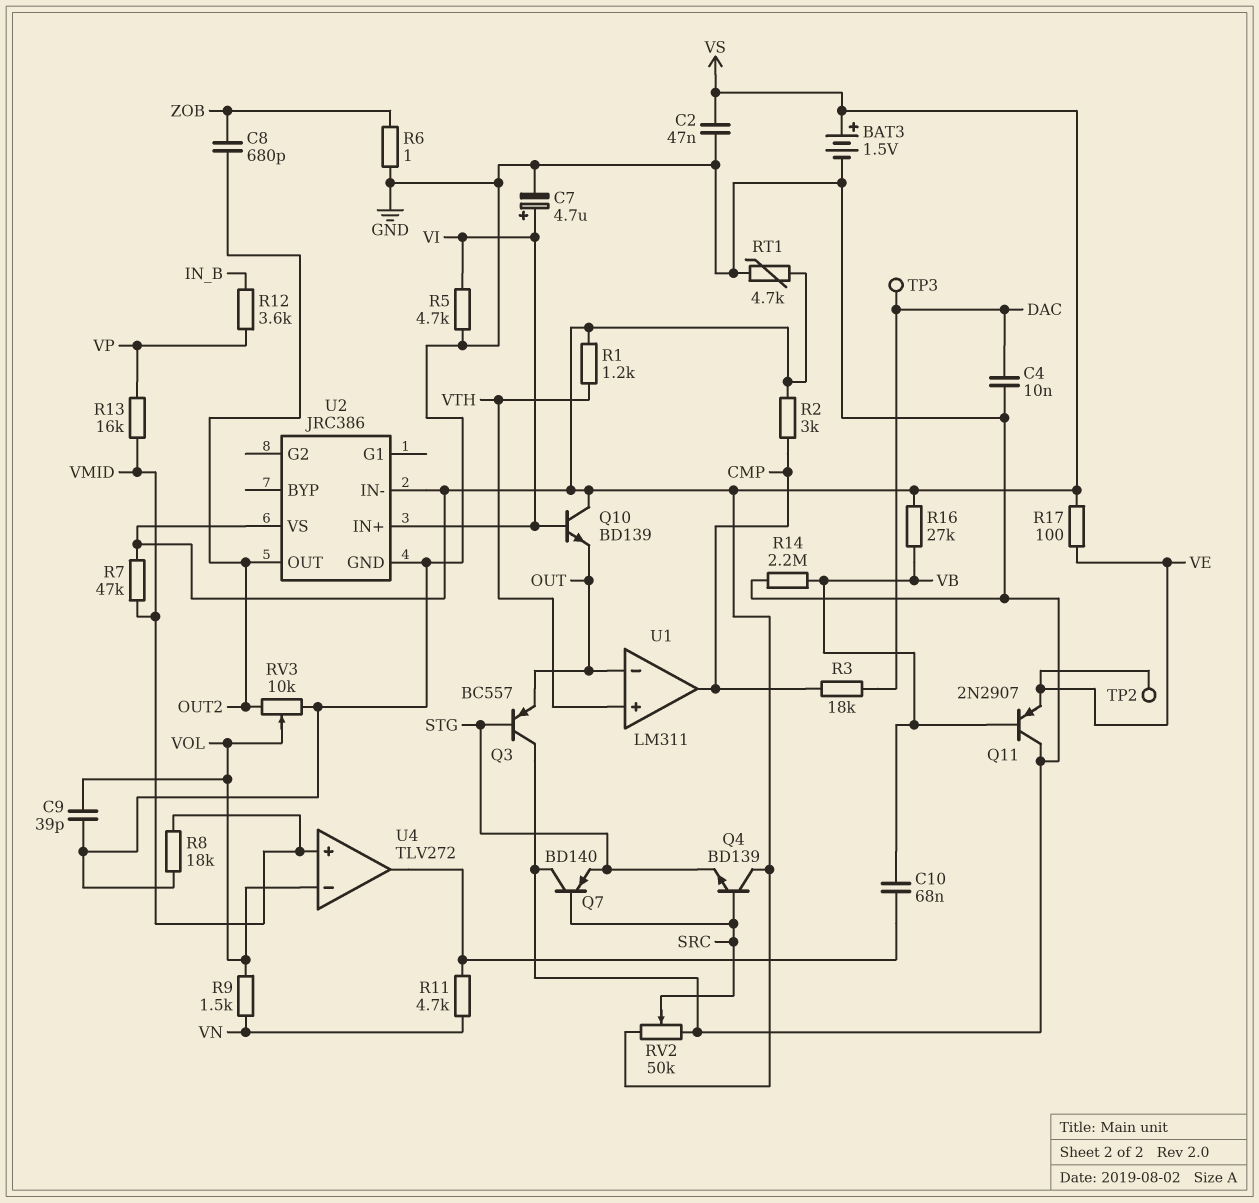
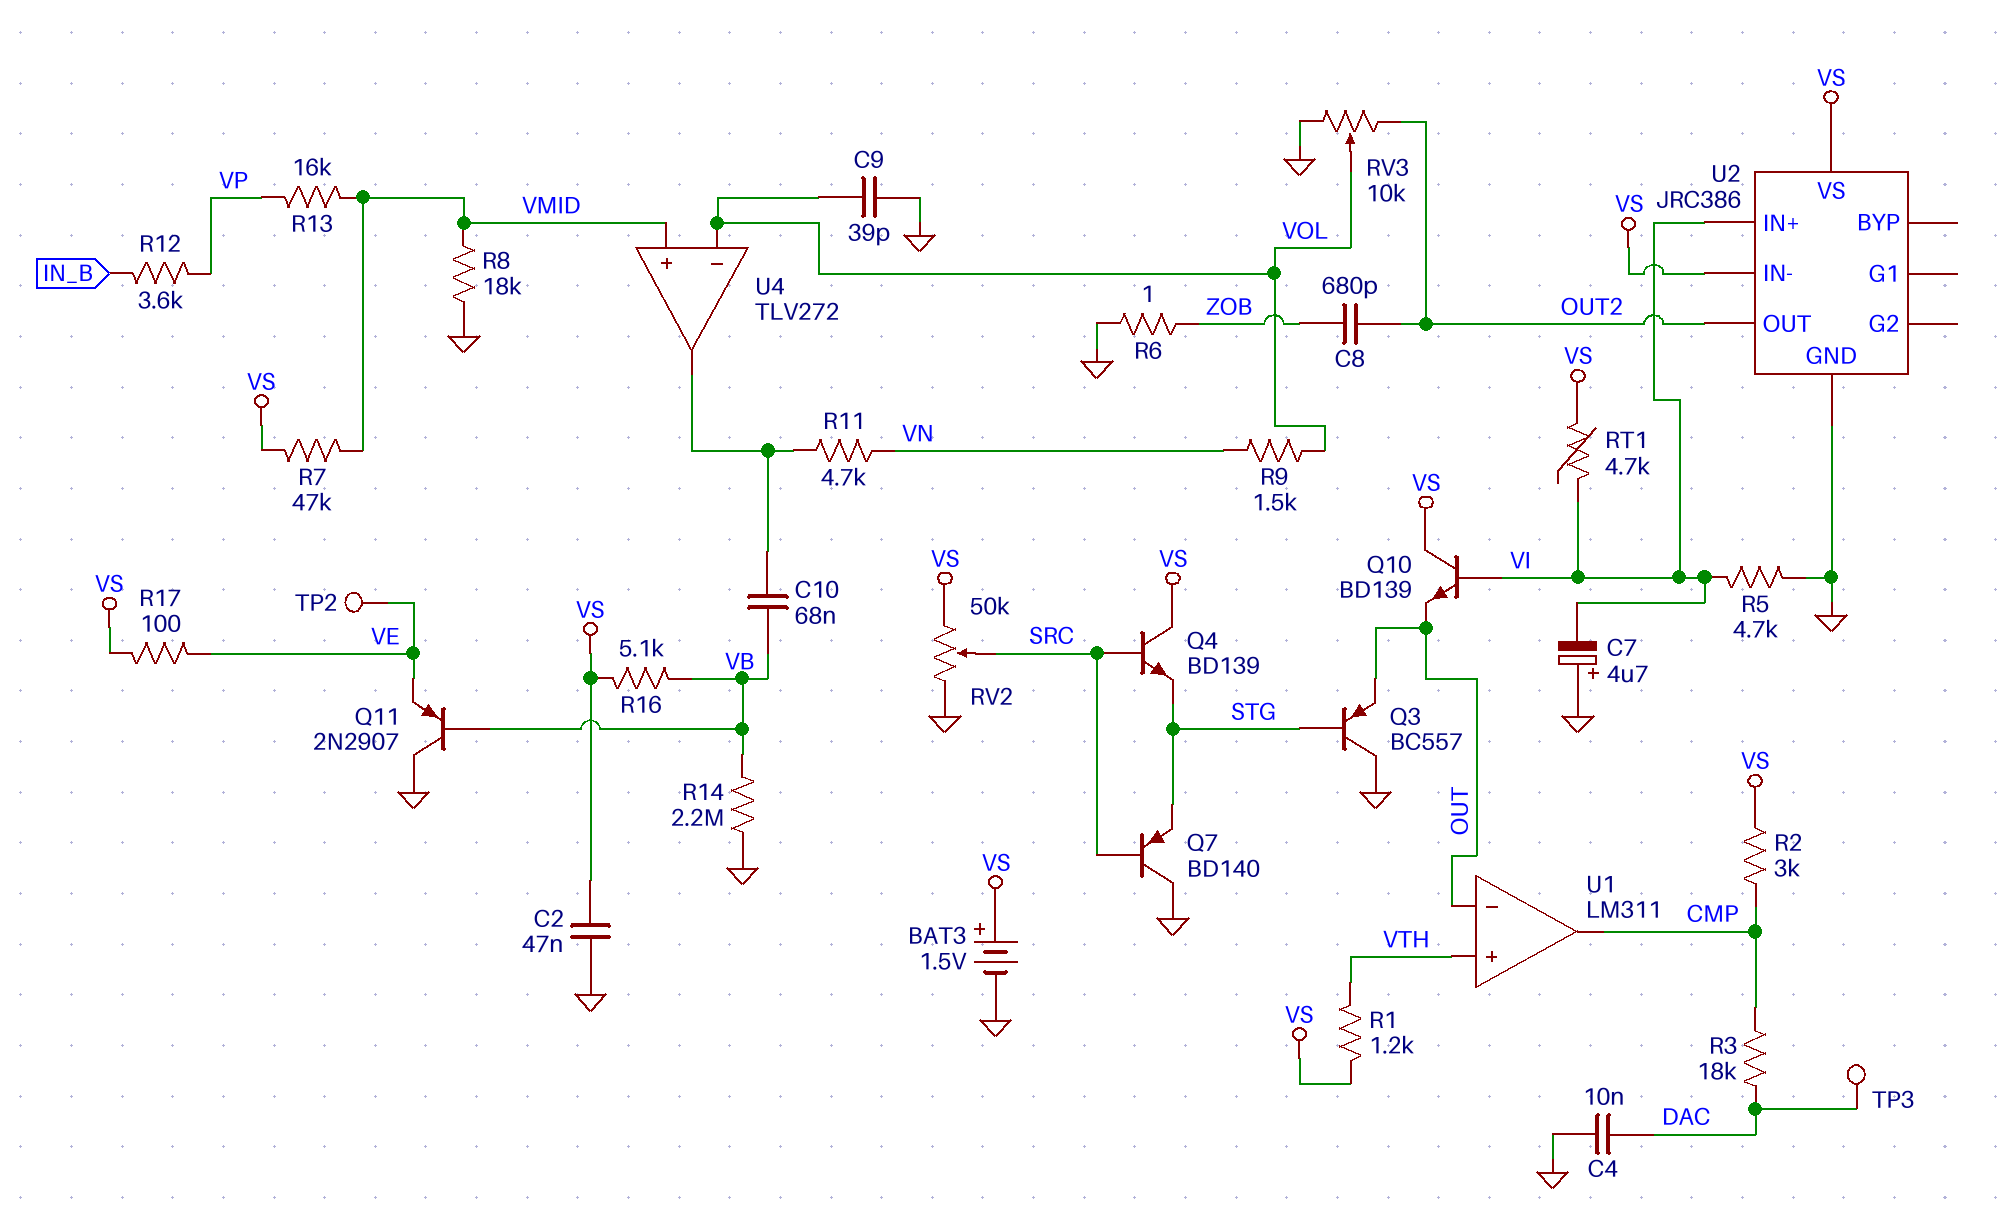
C7: 4.7uF (plus VI, minus GND) -> 4.7uF (plus GND, minus VI)
R16: 27k (VB, VS) -> 5.1k (VB, VS)
RT1: 4.7k (GND, VS) -> 4.7k (VI, VS)

